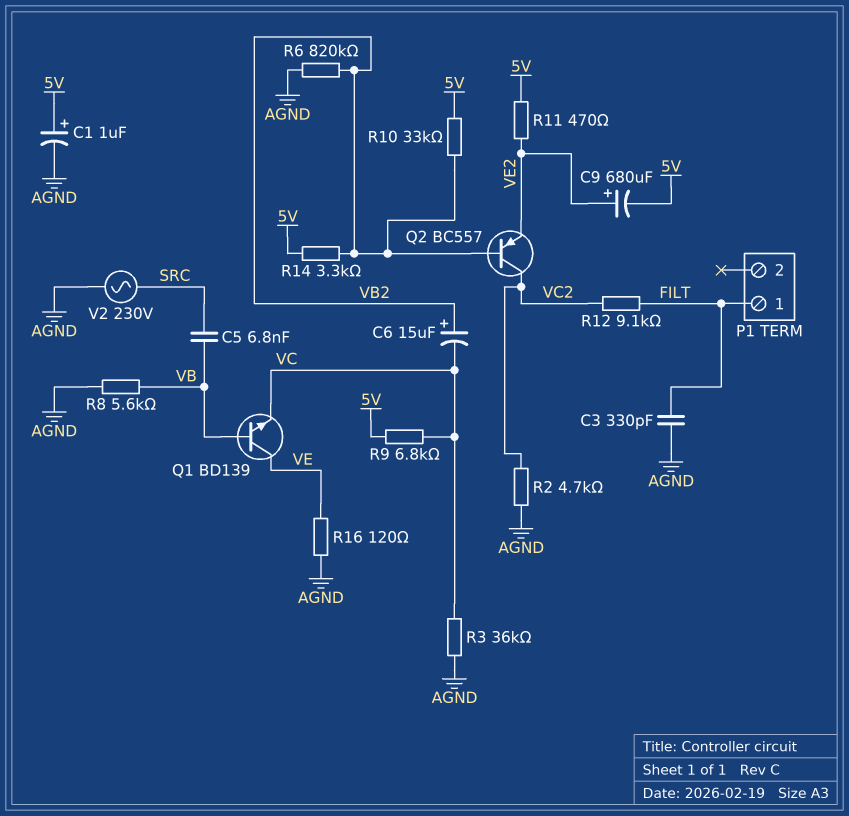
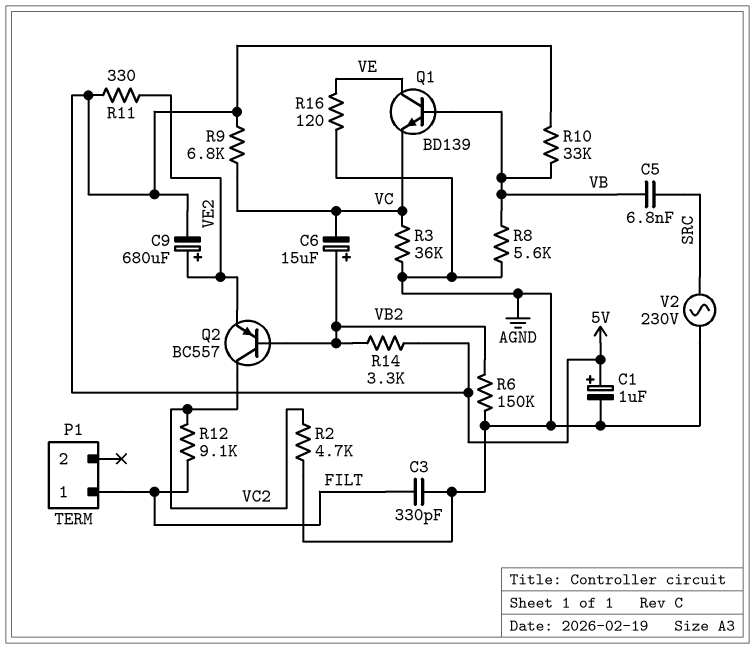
R6: 820k (AGND, VB2) -> 150k (AGND, VB2)
R10: 33k (5V, VB2) -> 33k (5V, VB)
R11: 470 (5V, VE2) -> 330 (5V, VE2)

